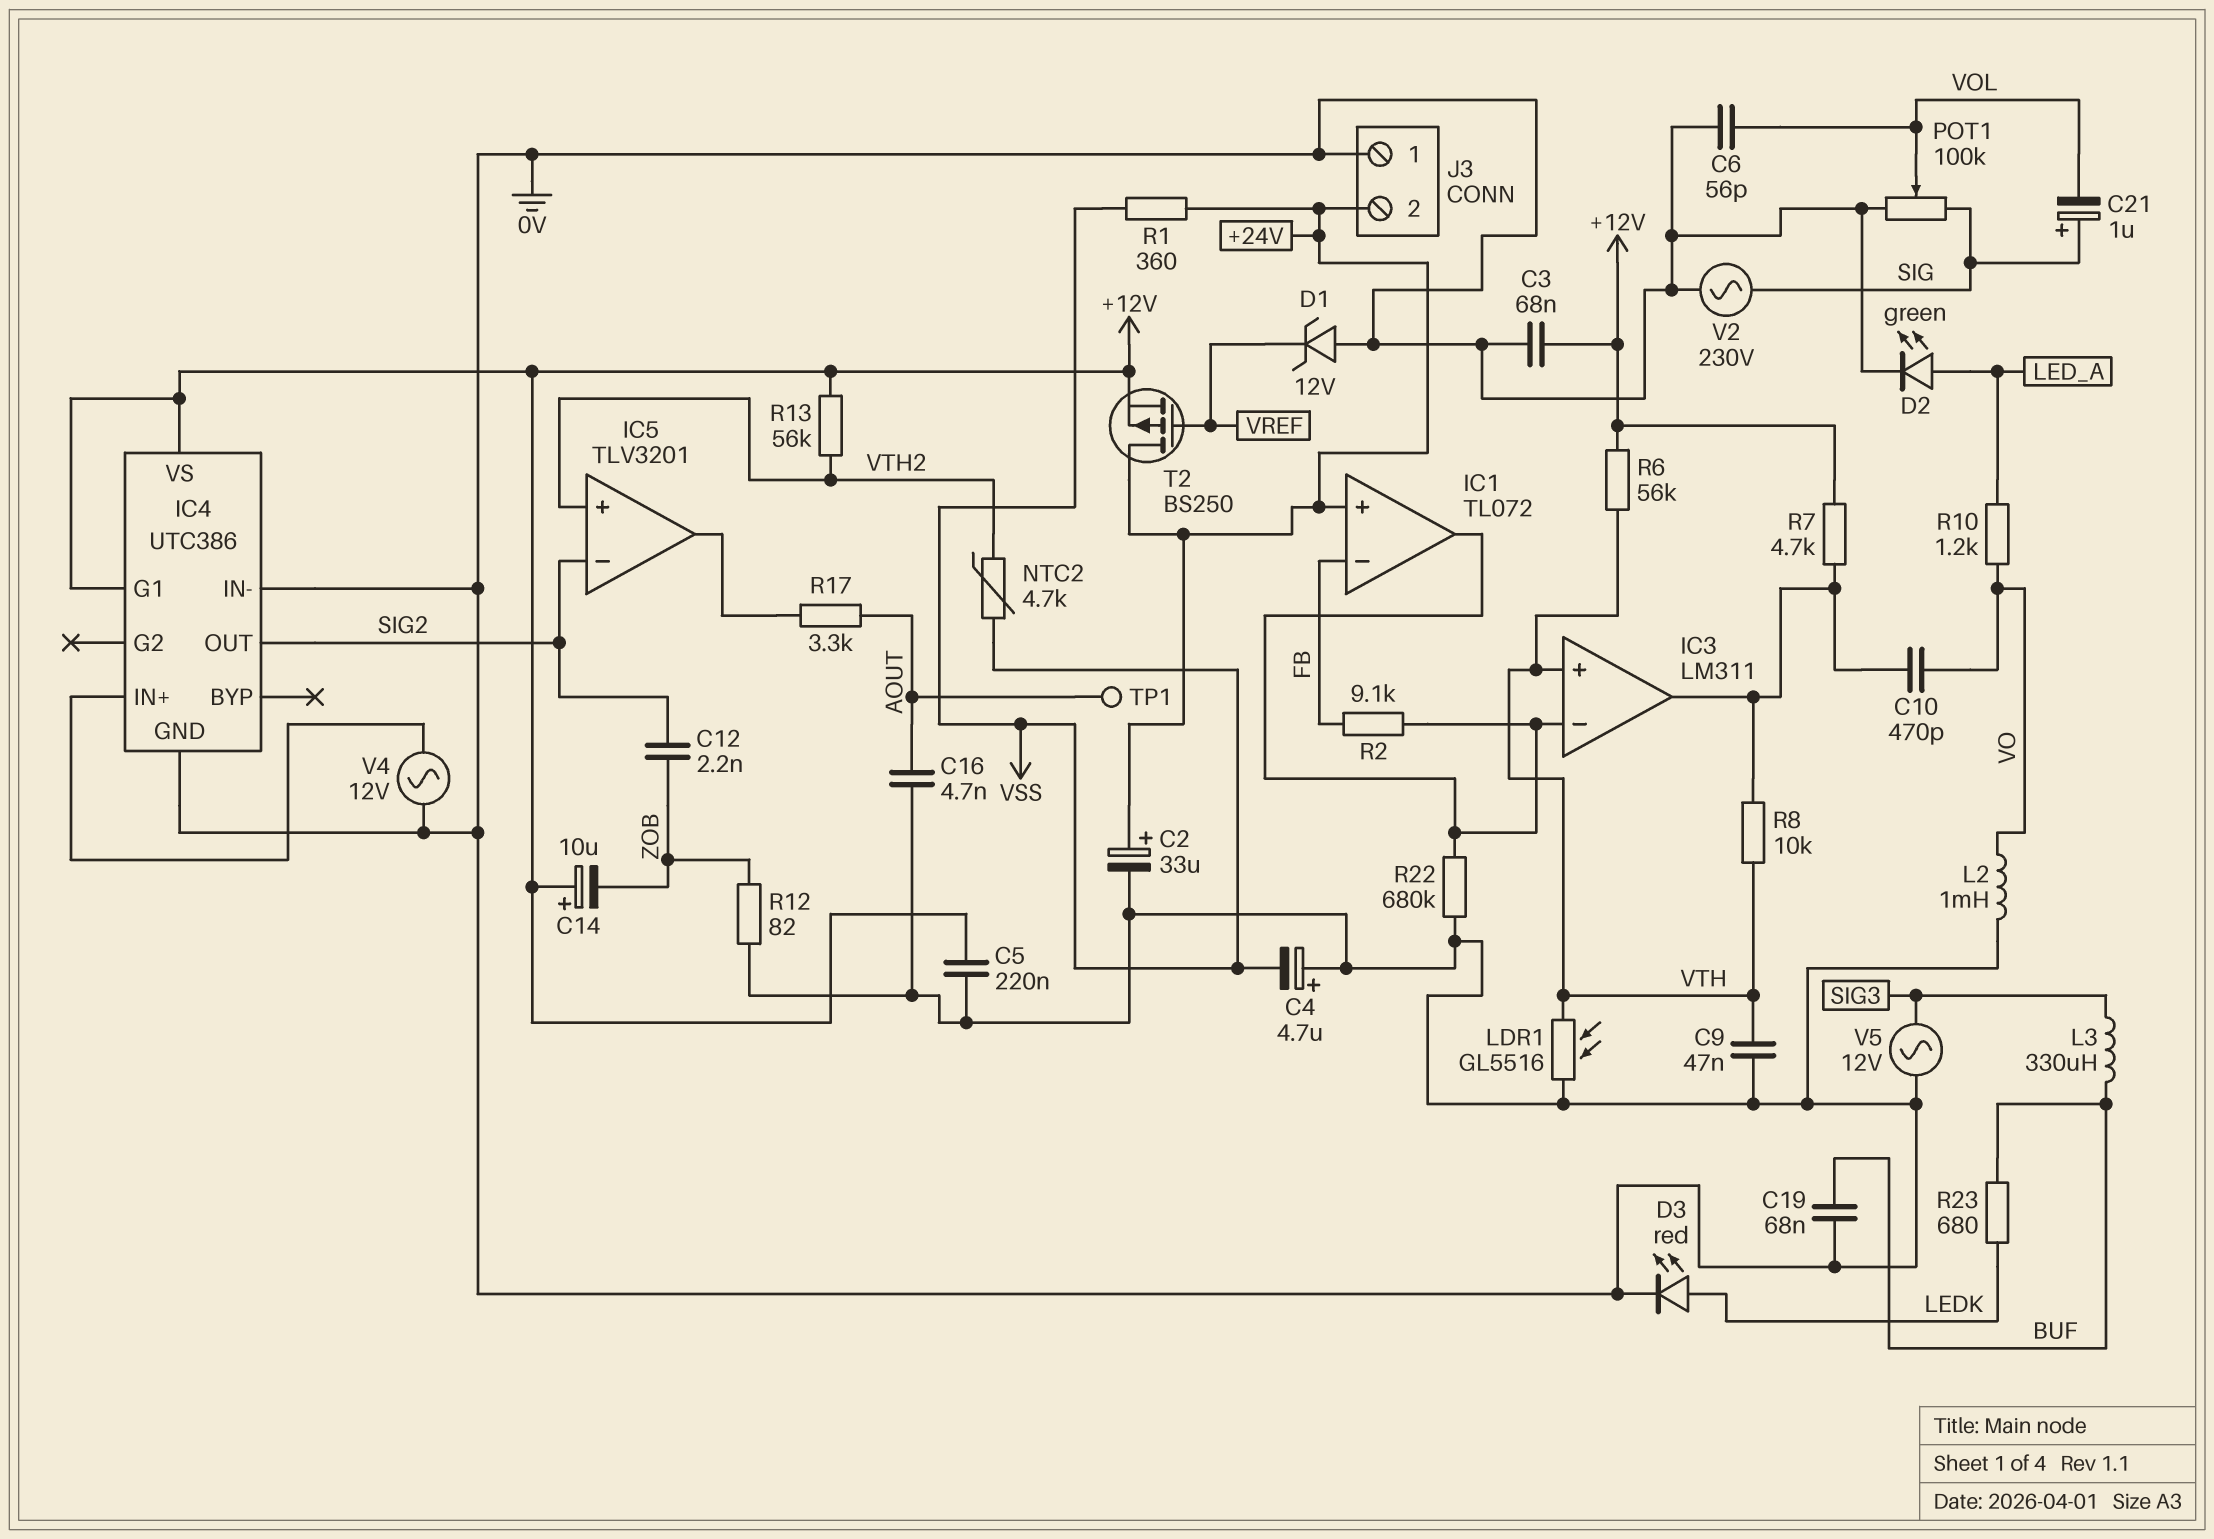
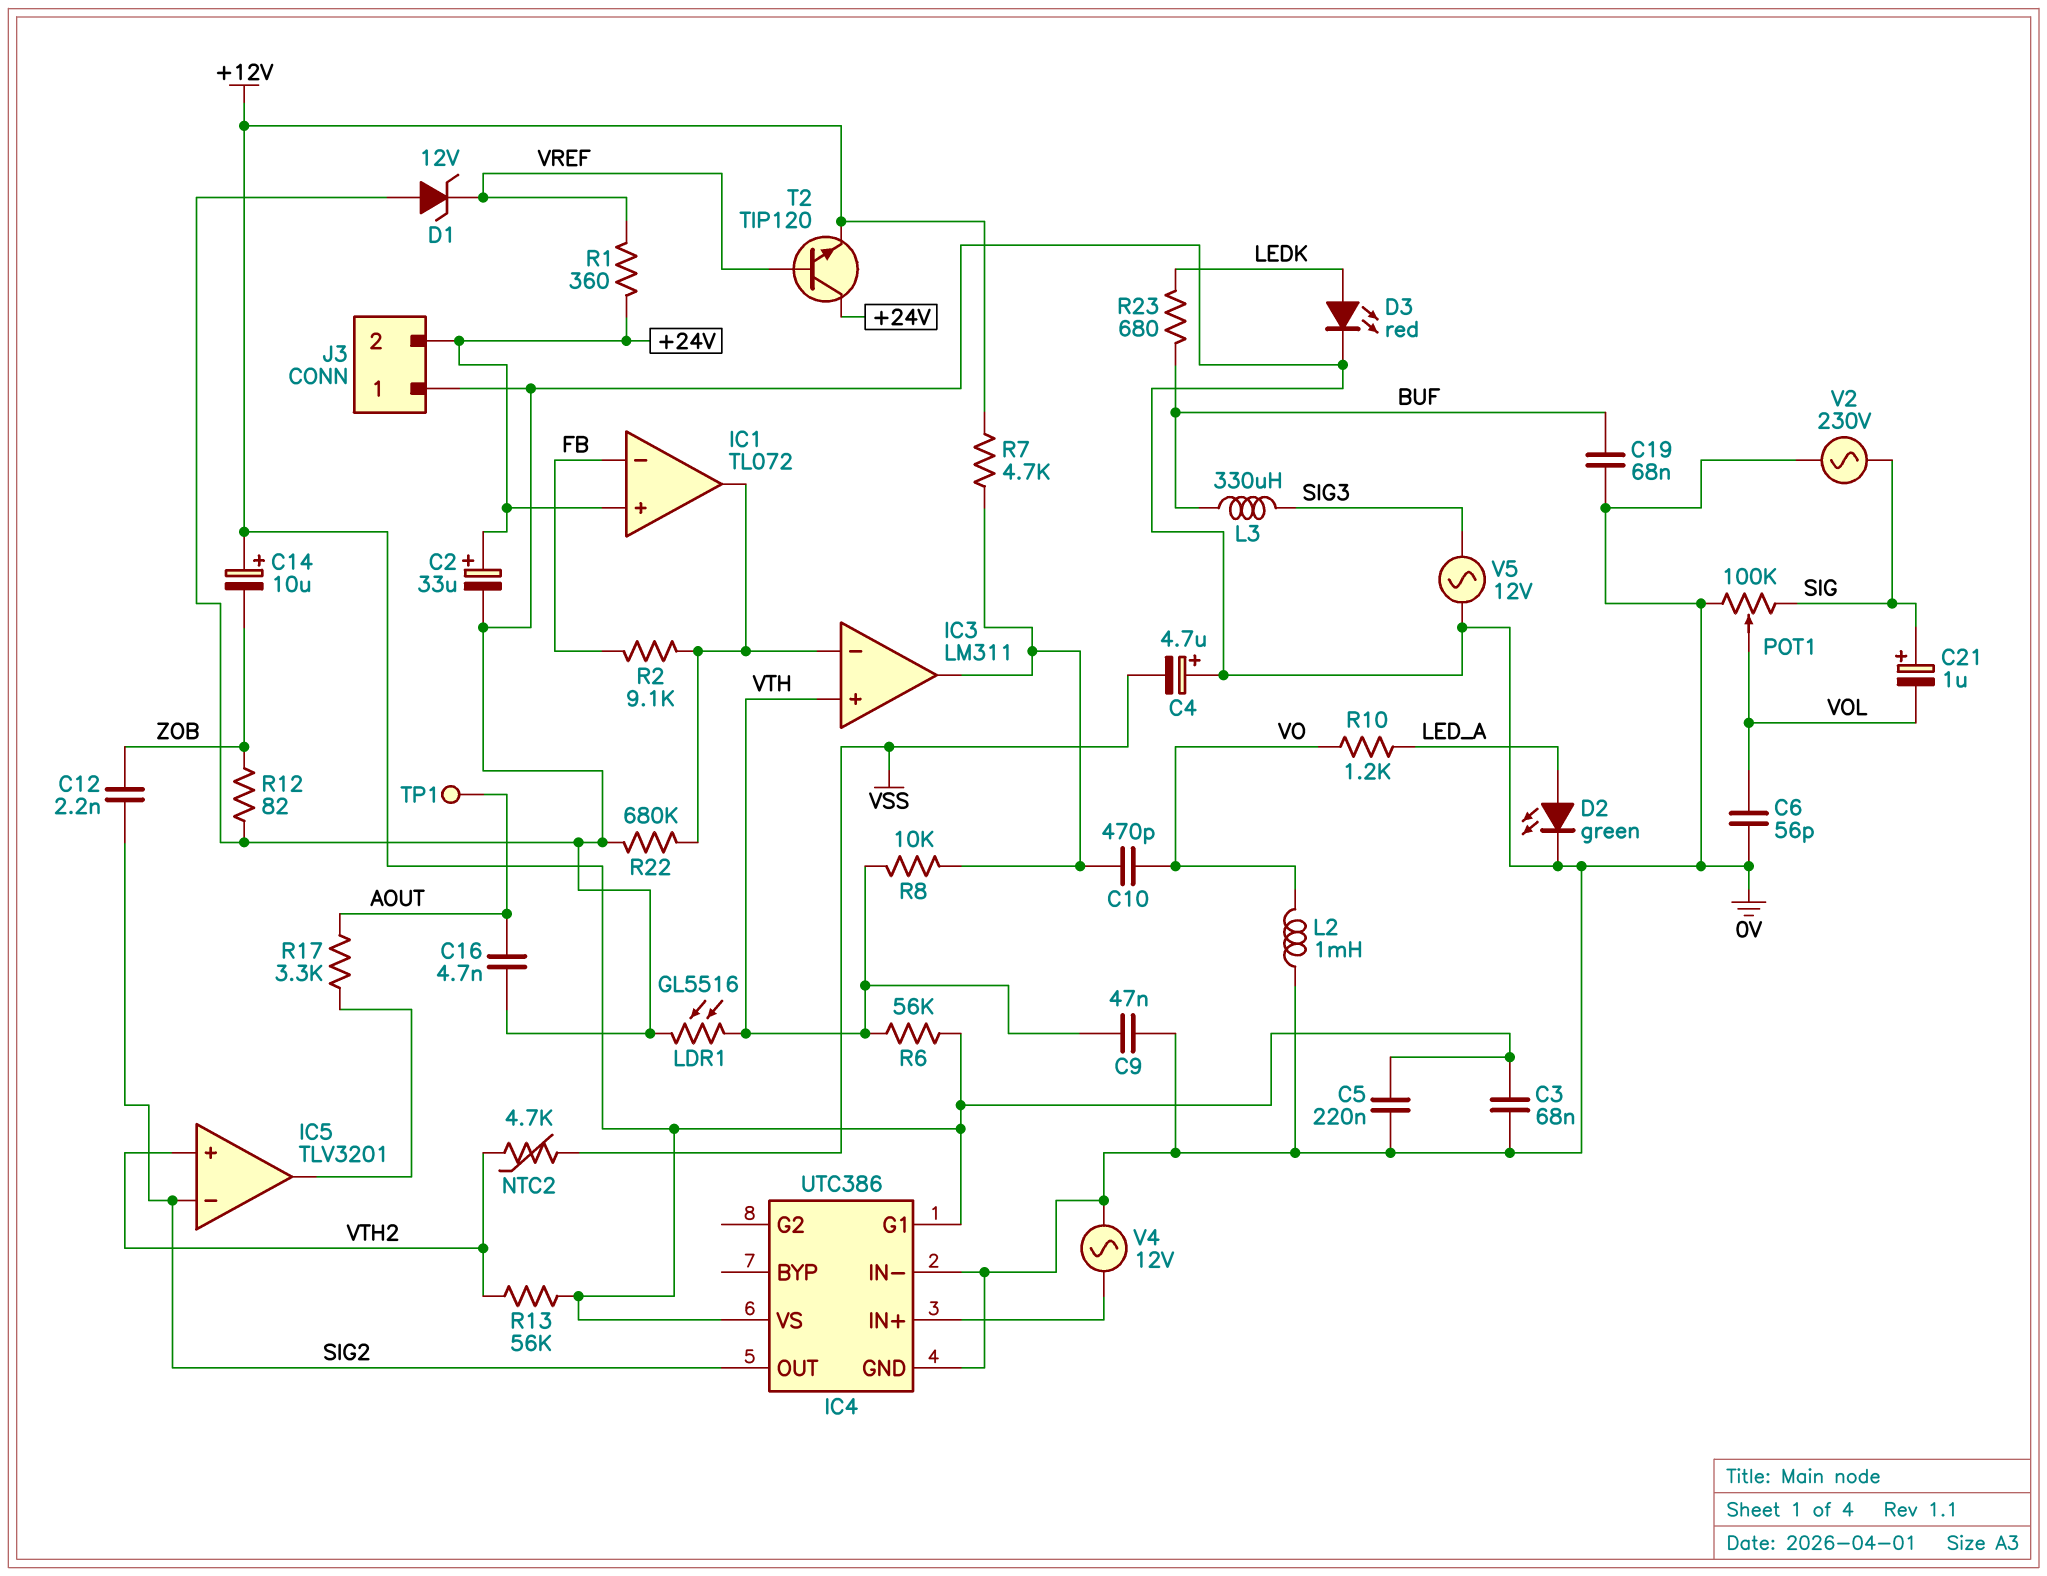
R1: 360 (+24V, VSS) -> 360 (+24V, VREF)
T2: PMOS BS250 (G VREF, D +24V, S +12V) -> NPN TIP120 (B VREF, C +24V, E +12V)

